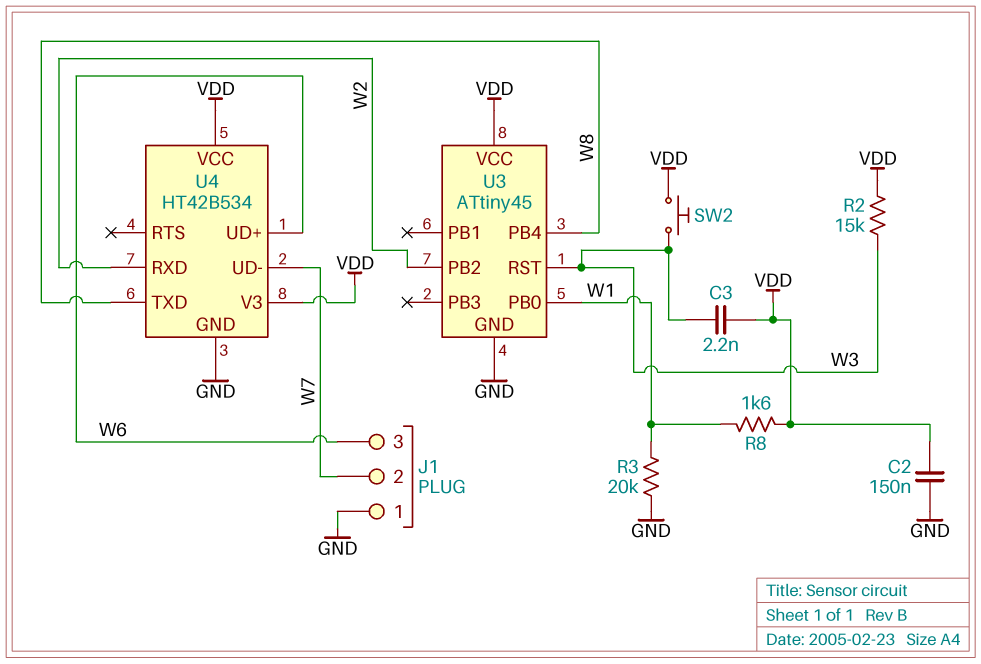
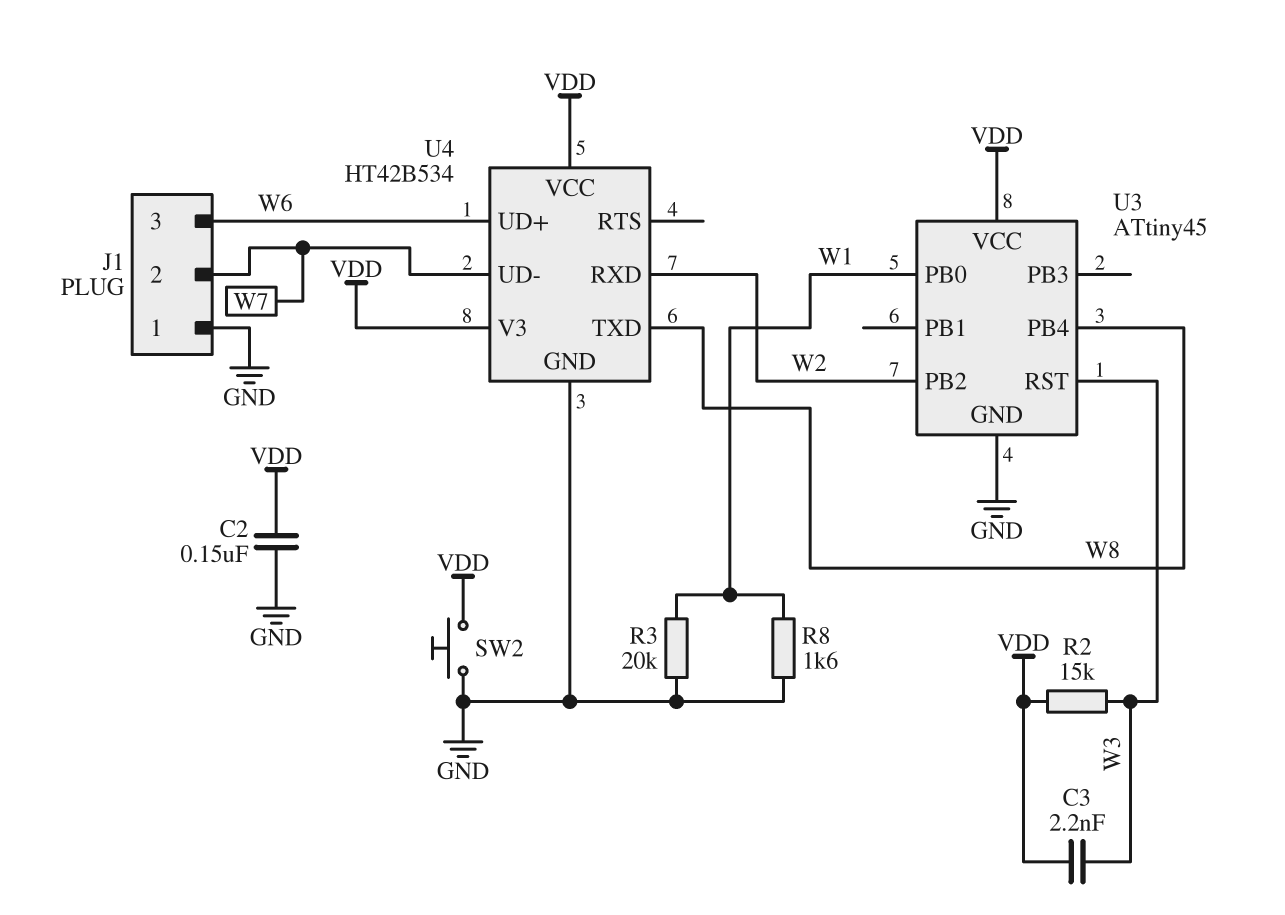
R8: 1.6k (VDD, W1) -> 1.6k (GND, W1)
SW2: button (VDD, W3) -> button (GND, VDD)

